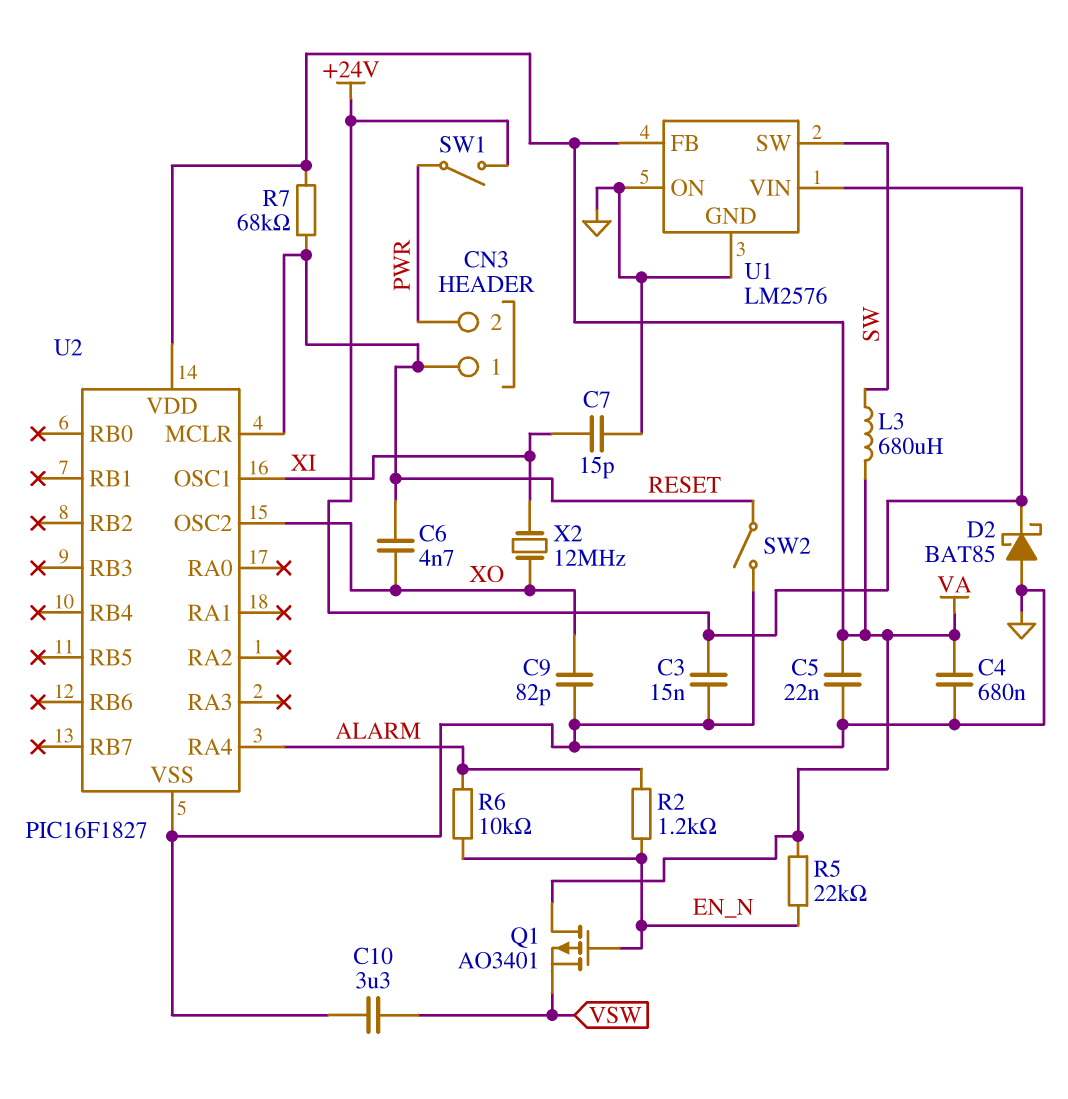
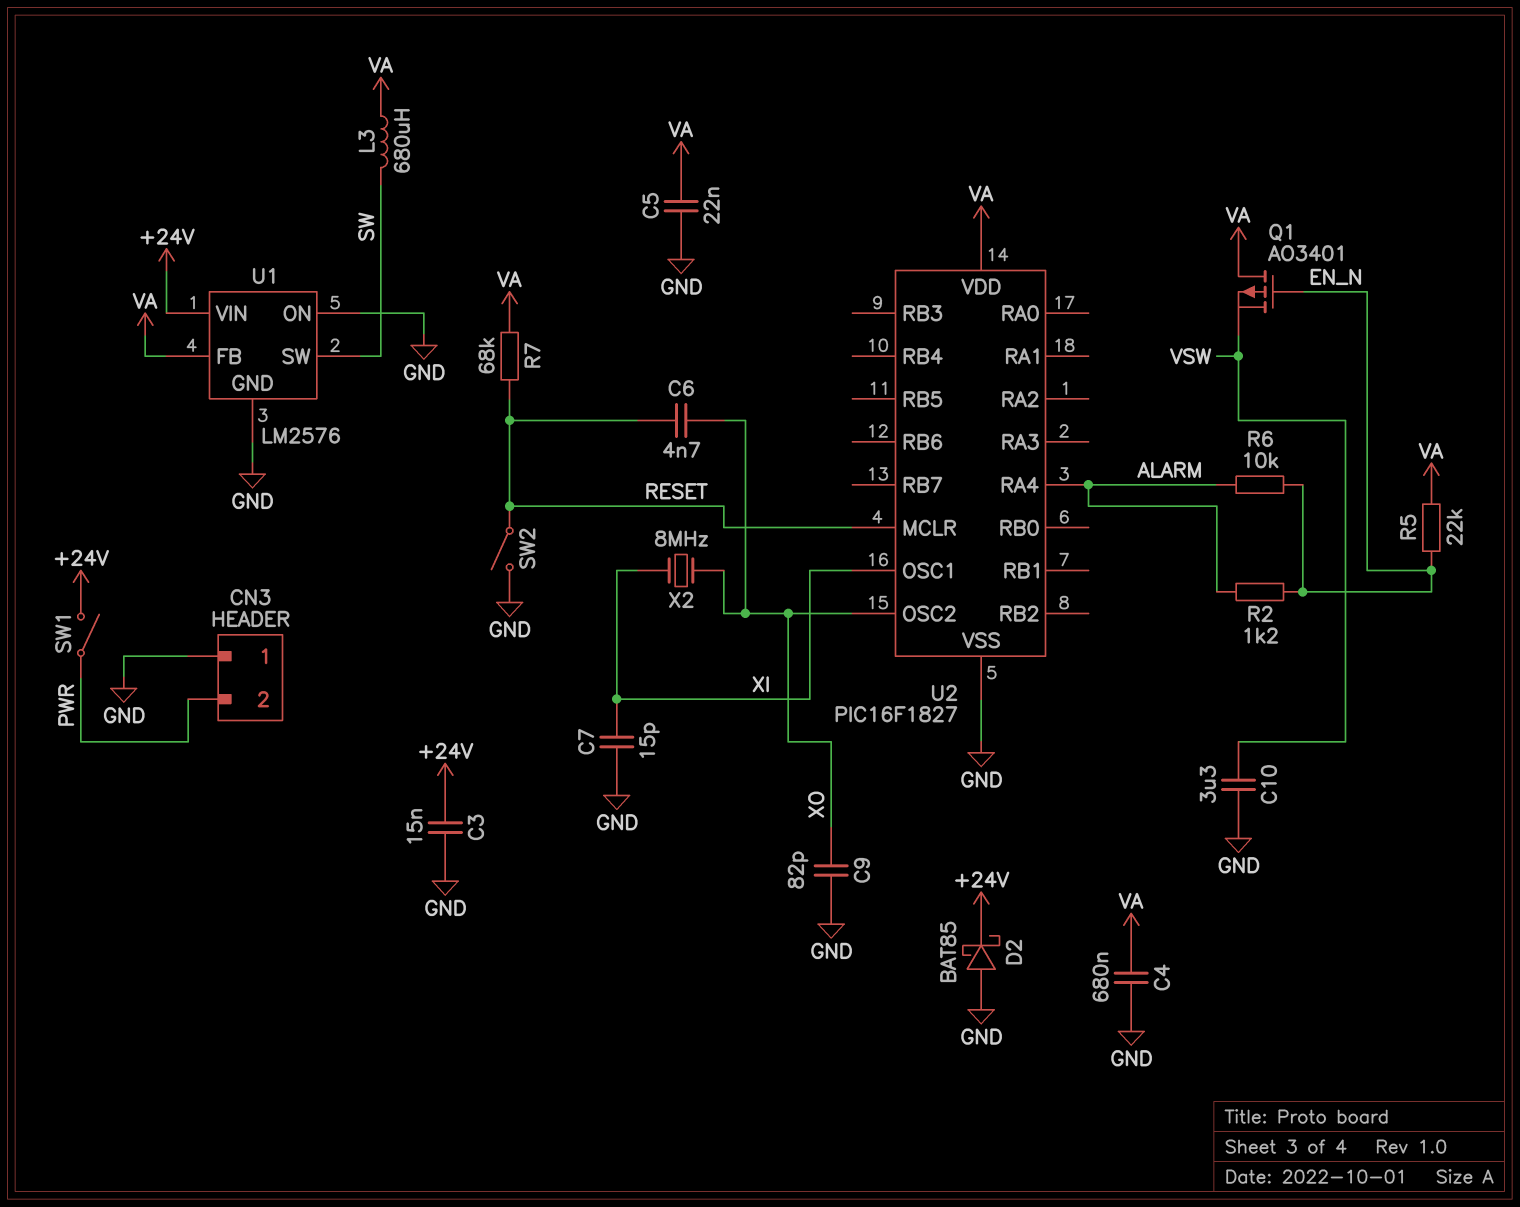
CN3 pin 1: RESET -> GND
X2: 12MHz (XI, XO) -> 8MHz (XI, XO)

